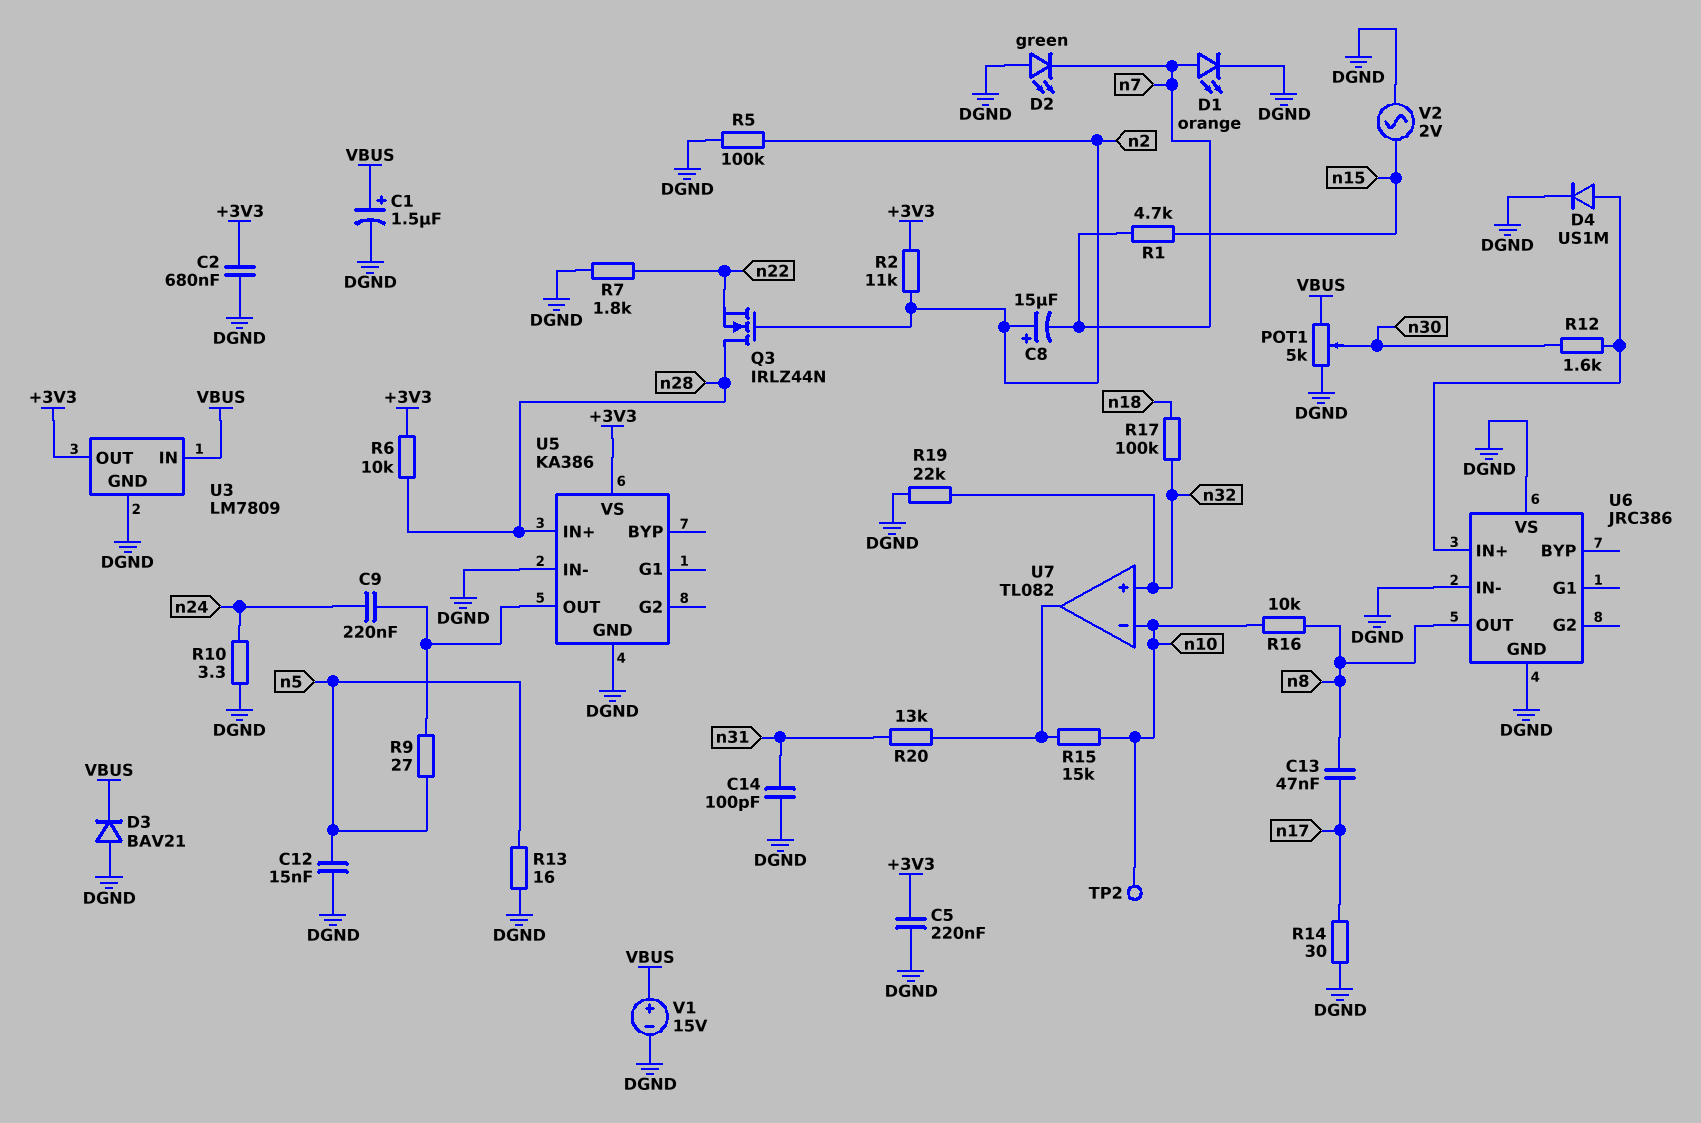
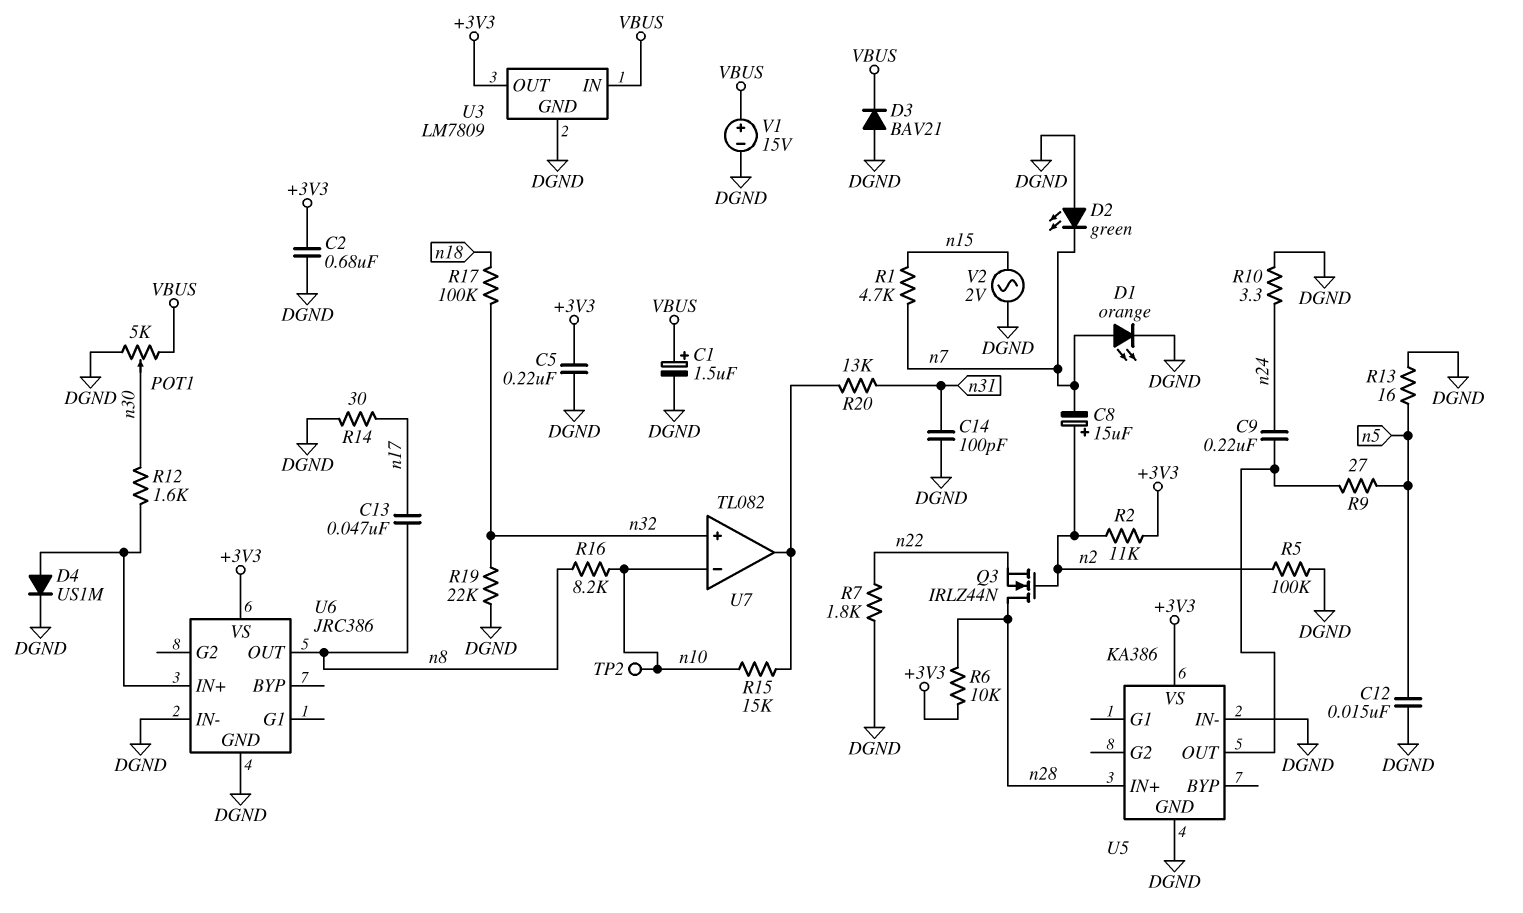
R16: 10k (n8, n10) -> 8.2k (n8, n10)
U6 pin VS: DGND -> +3V3

